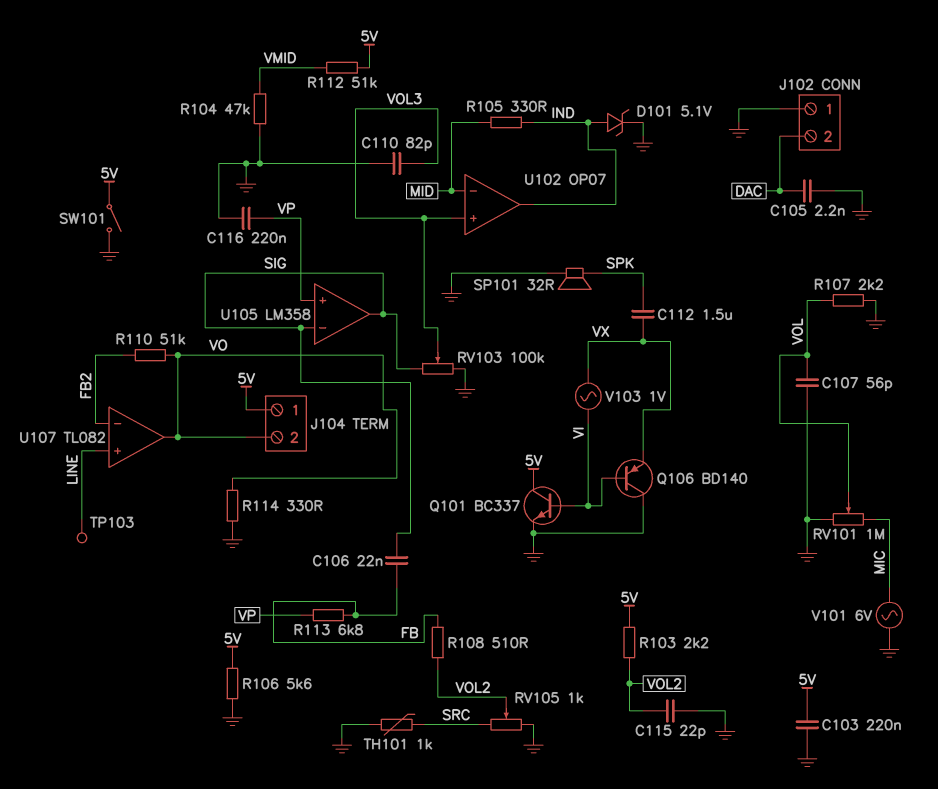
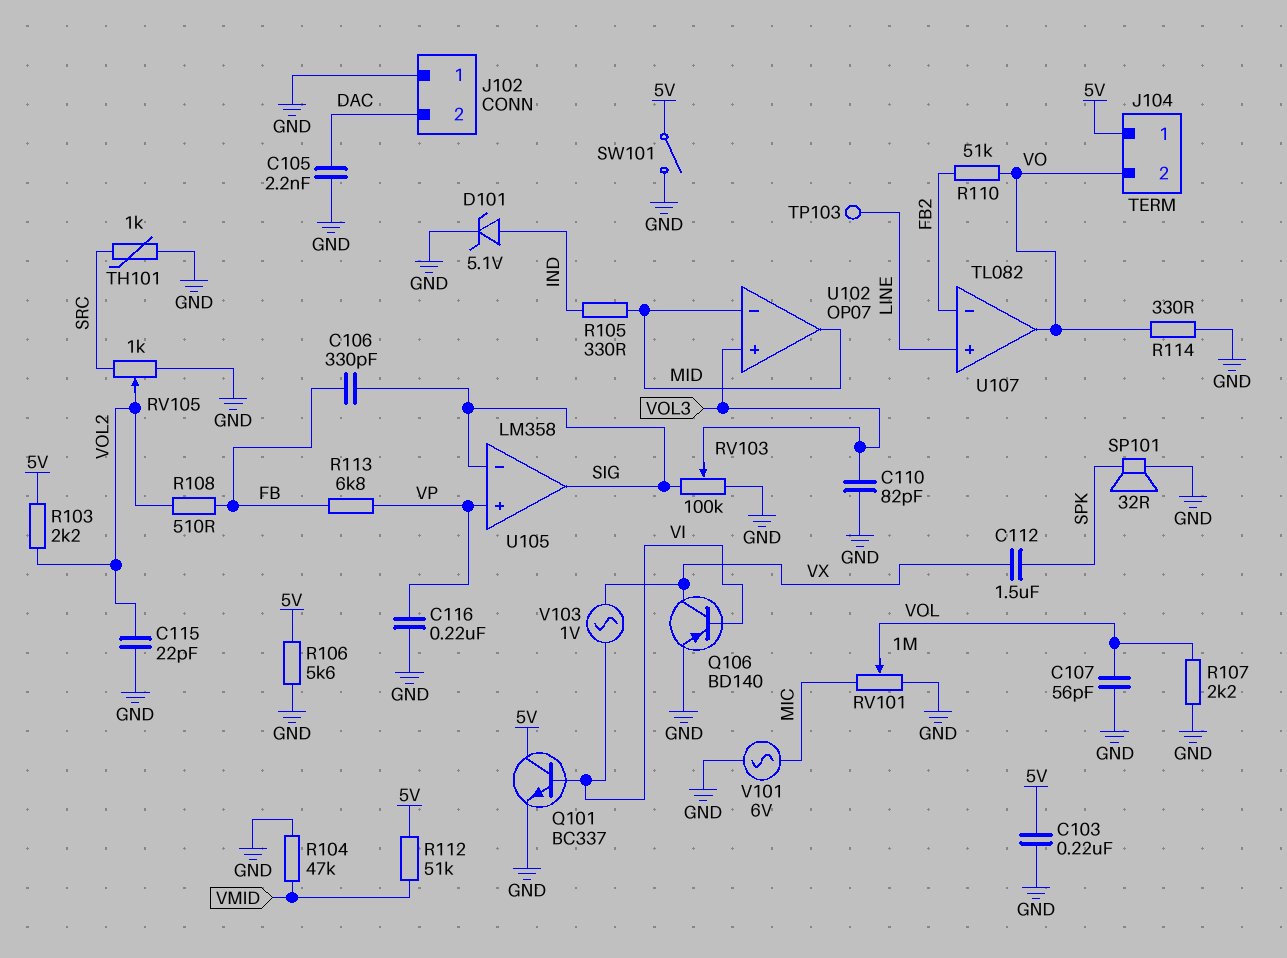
C106: 22nF (FB, SIG) -> 330pF (FB, SIG)
Q106: PNP BD140 (B VI, C GND, E VX) -> PNP BD140 (B VI, C VX, E GND)
U102 pin out: IND -> MID

